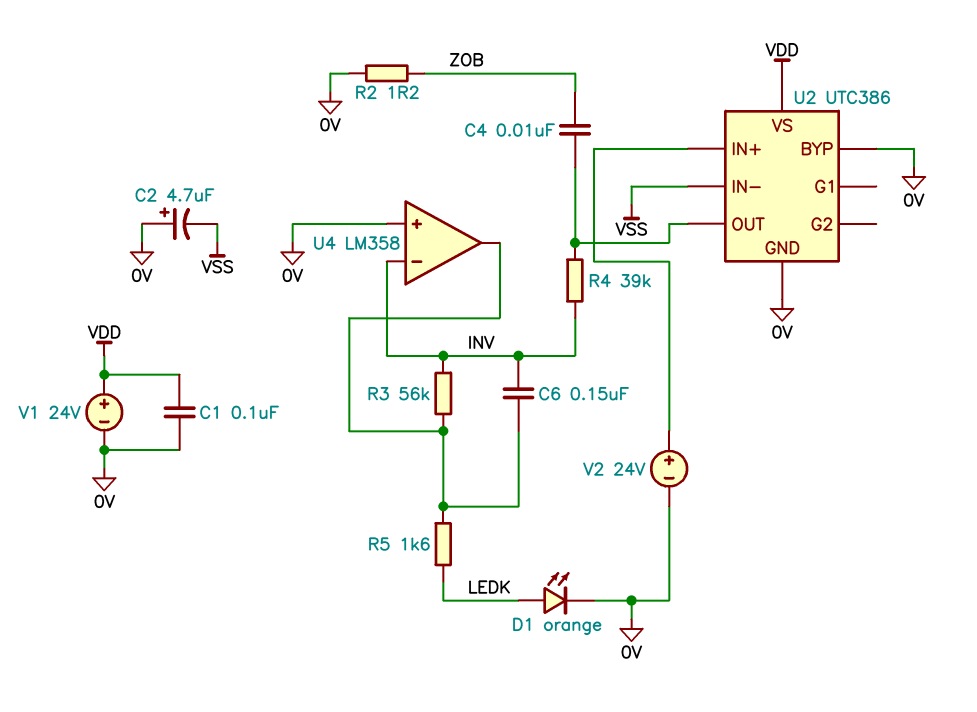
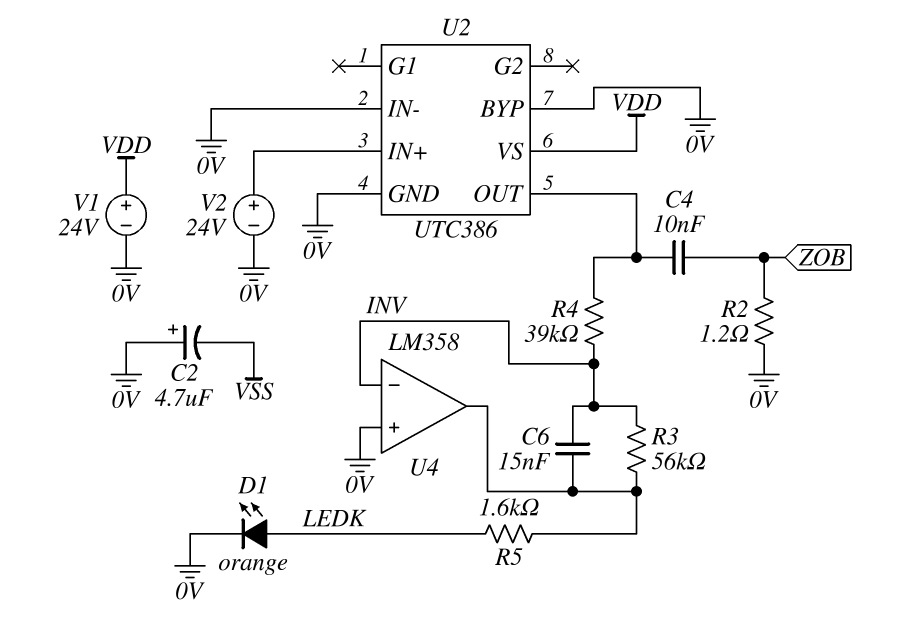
C1: 100nF (0V, VDD) -> none
C6: 150nF (INV, U4/out) -> 15nF (INV, U4/out)
U2 pin IN-: VSS -> 0V

